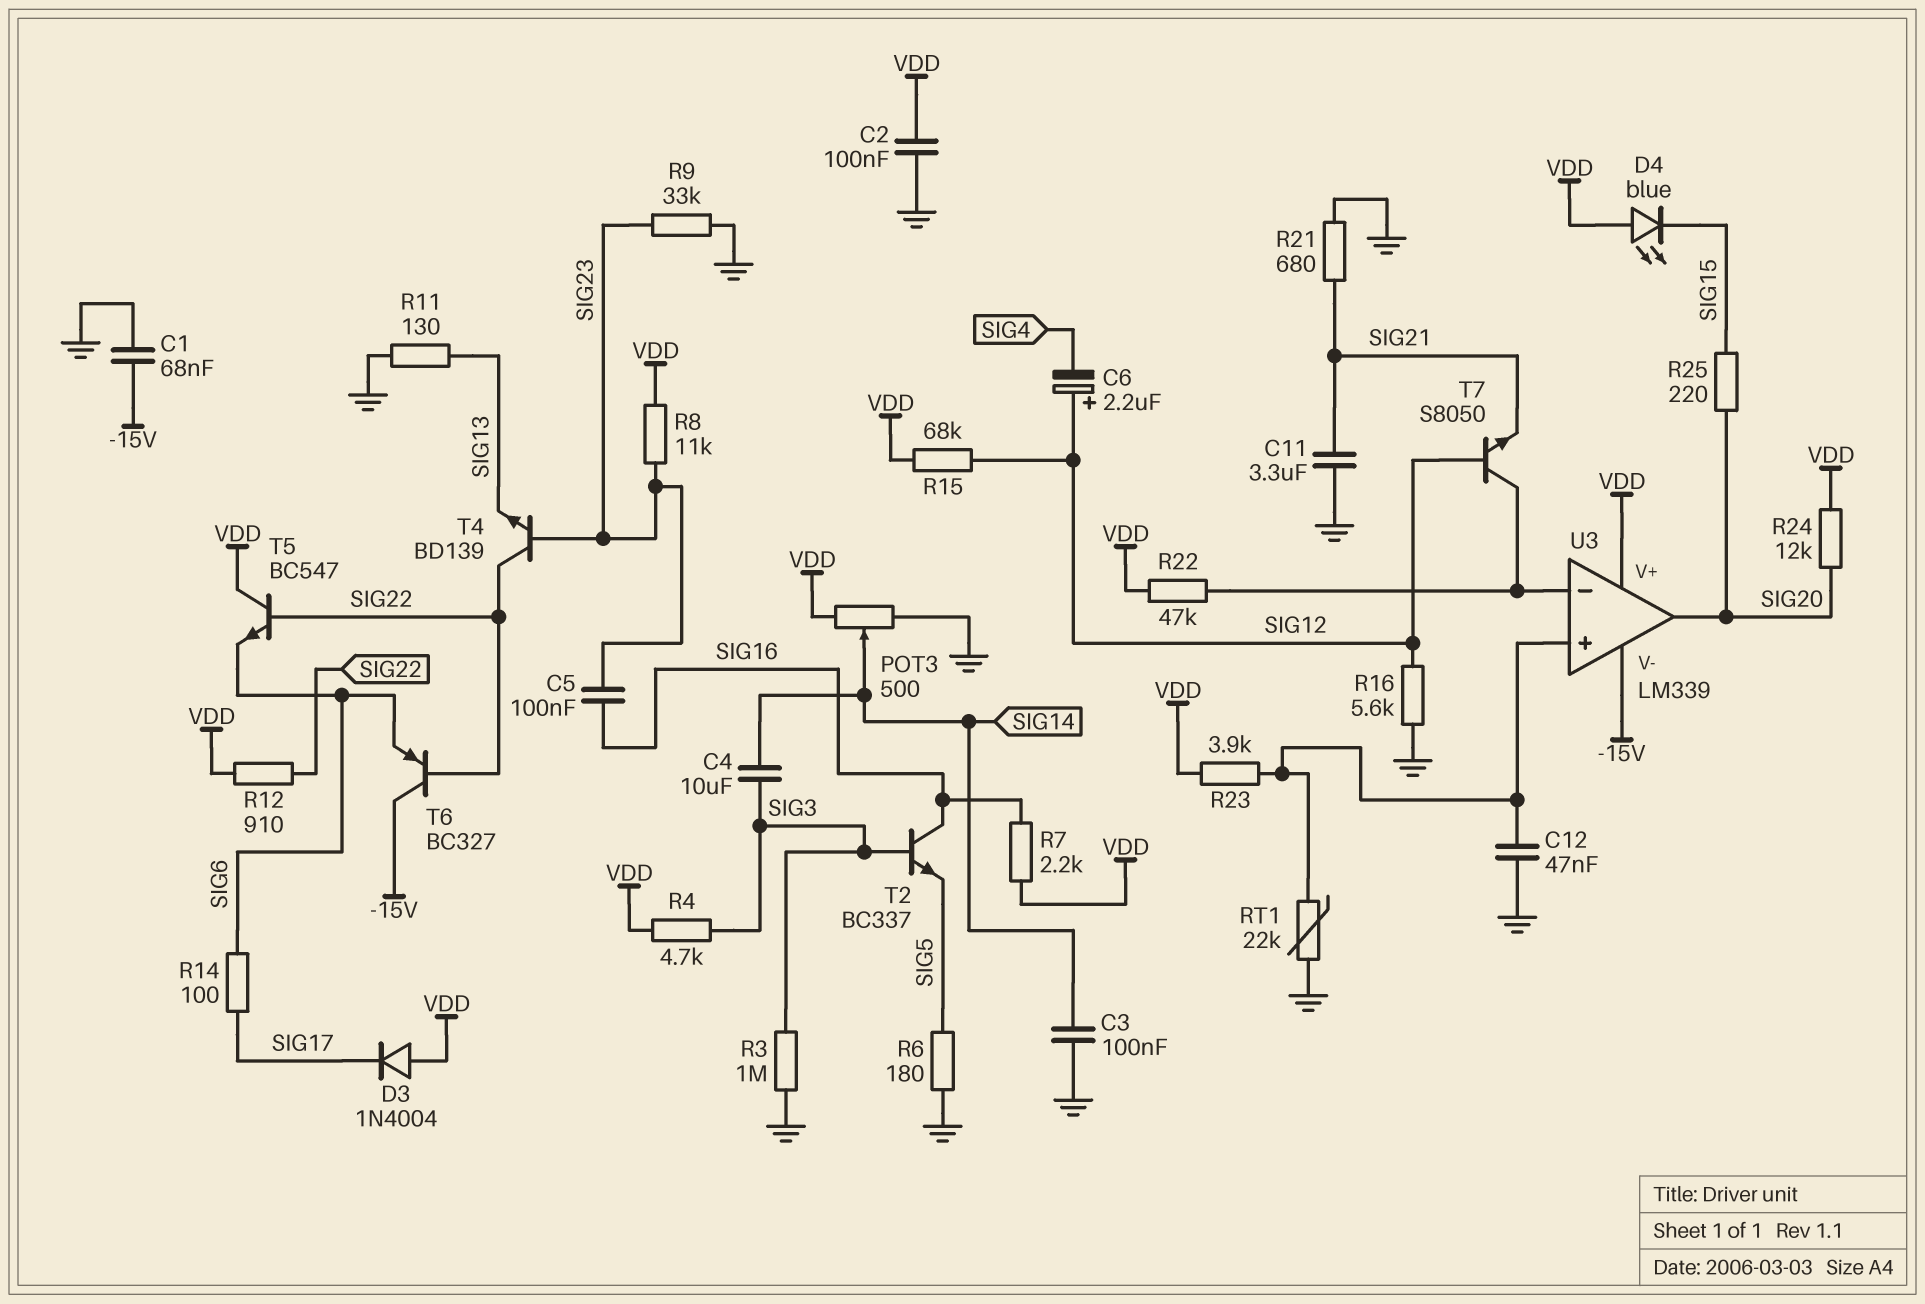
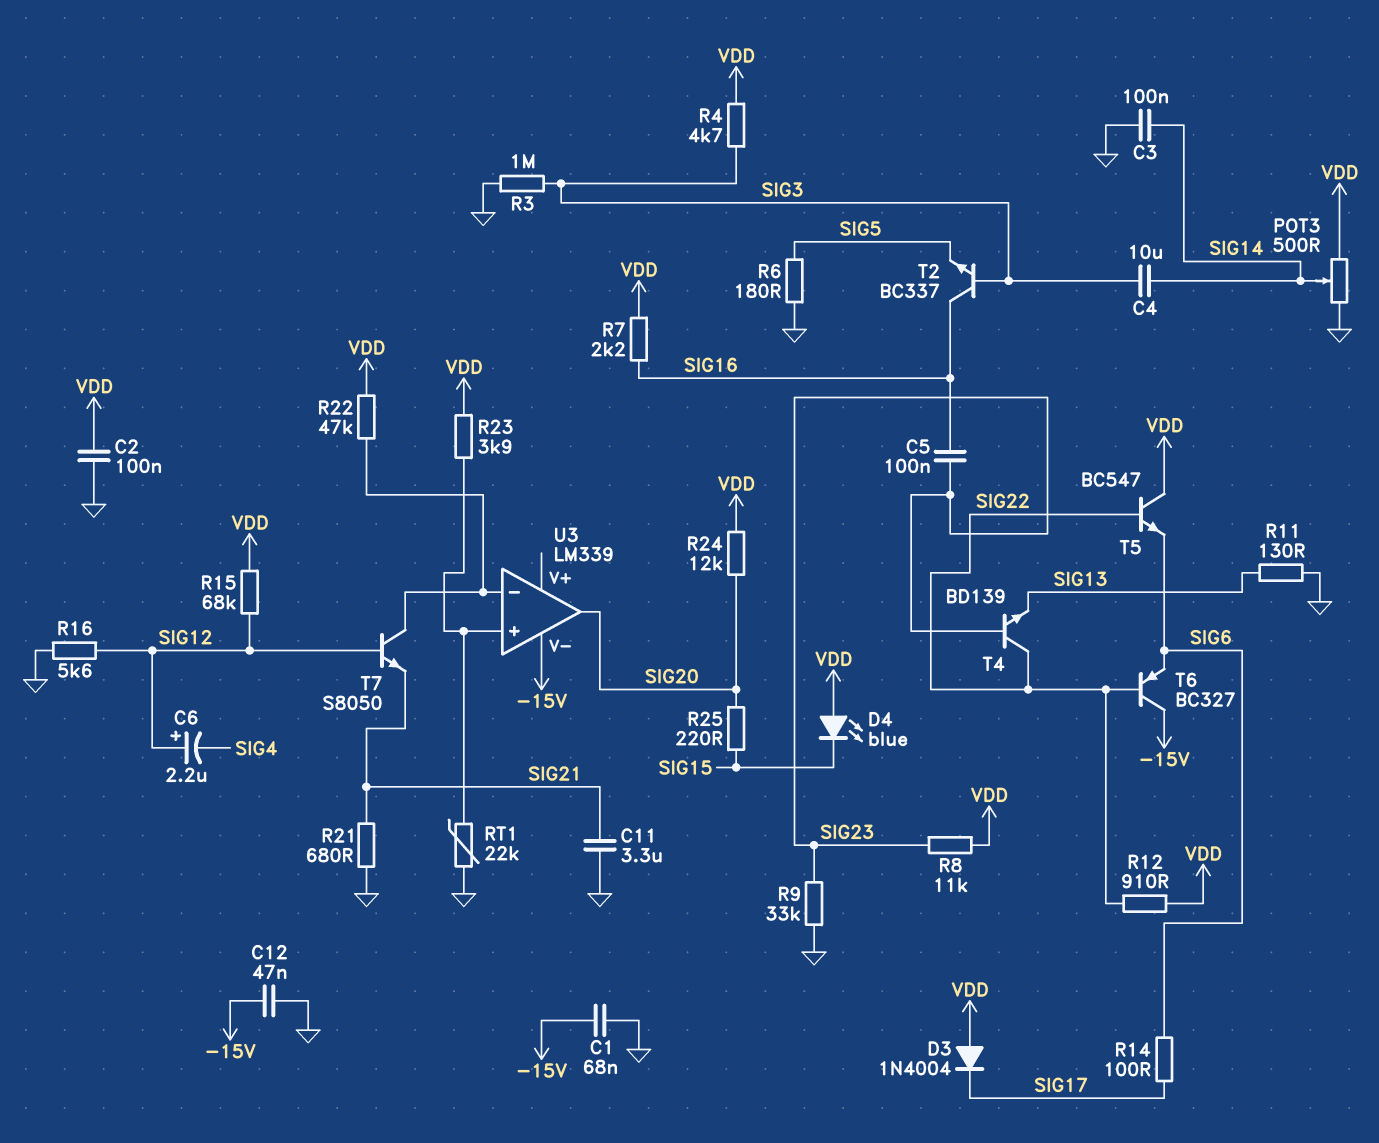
C12: 47nF (GND, U3/in+) -> 47nF (-15V, GND)
U3 pin V+: VDD -> none

